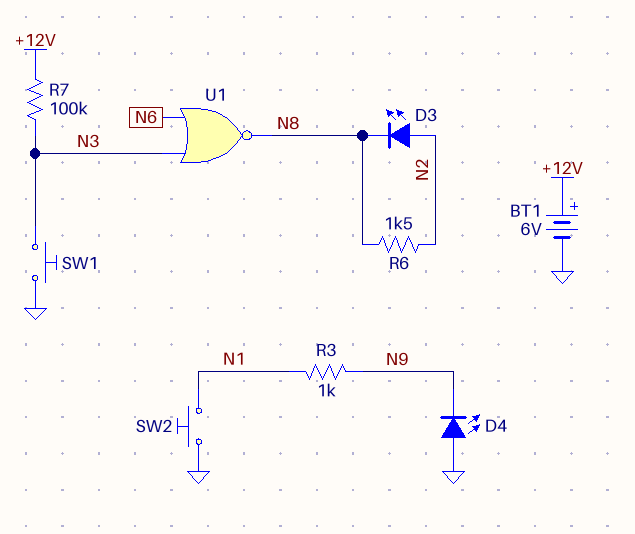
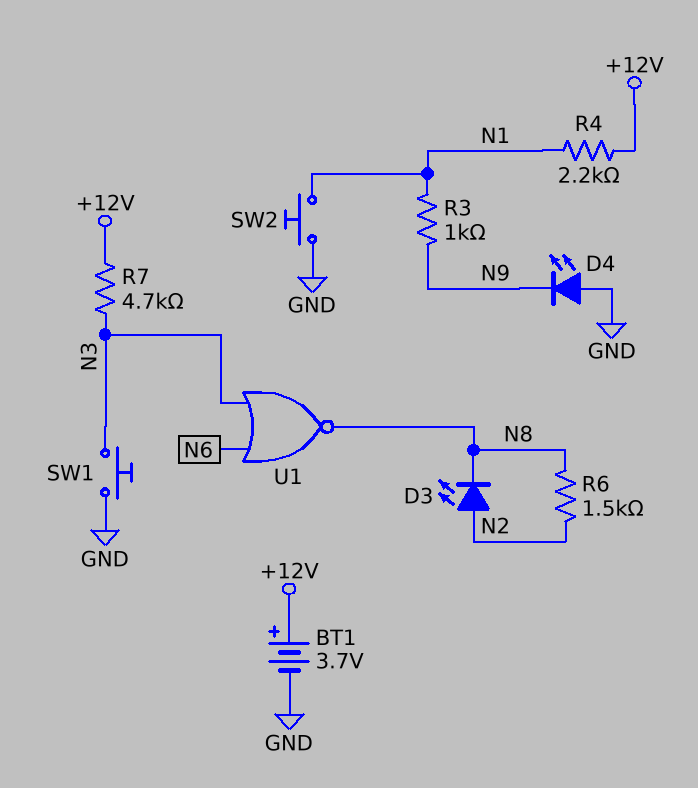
BT1: 6V (plus +12V, minus GND) -> 3.7V (plus +12V, minus GND)
R4: none -> 2.2k (+12V, N1)
R7: 100k (+12V, N3) -> 4.7k (+12V, N3)

